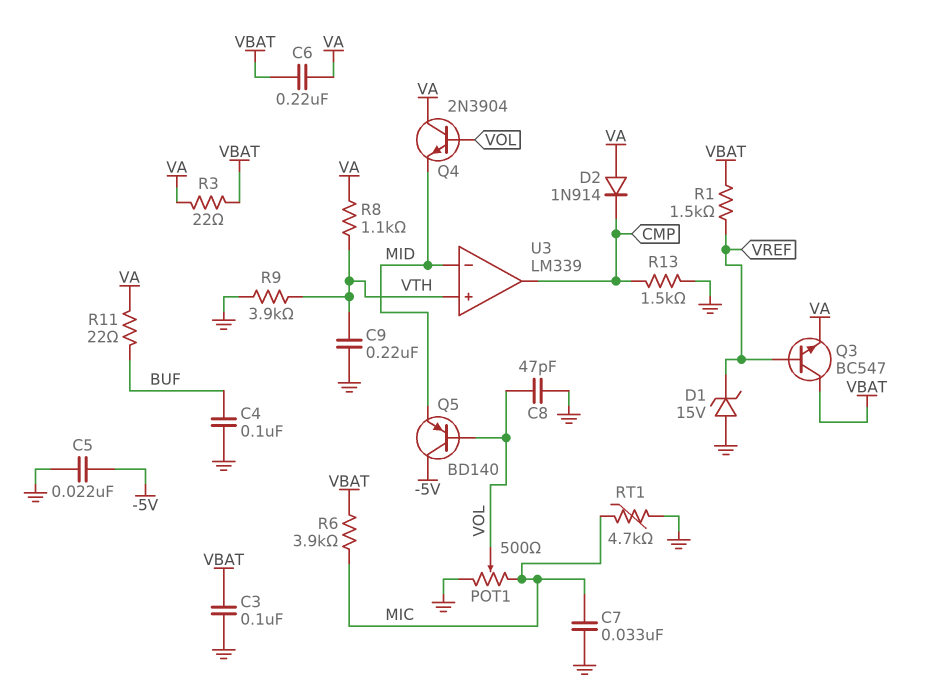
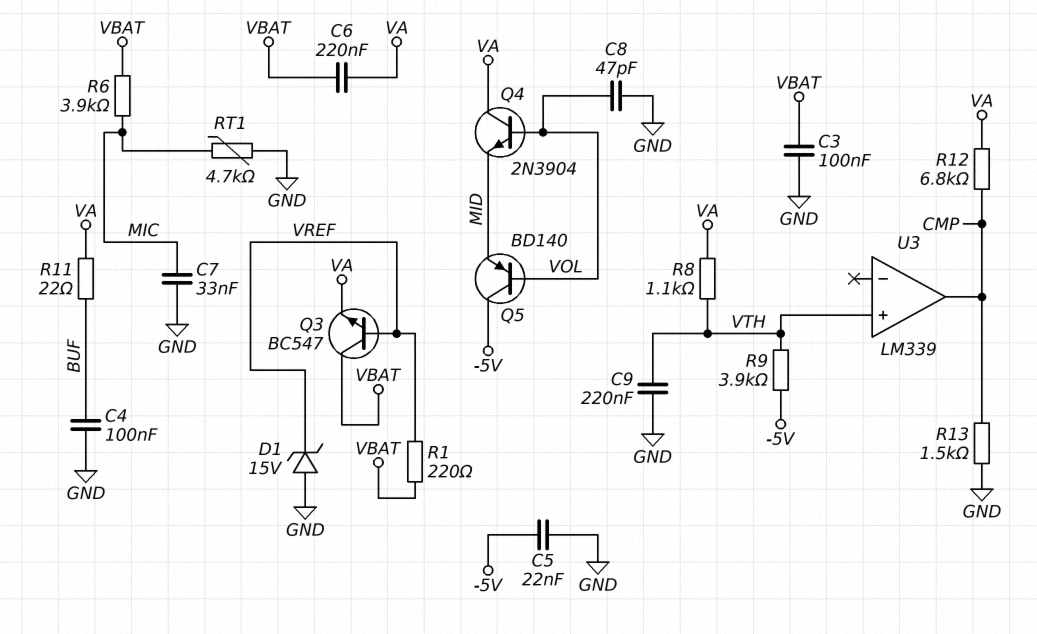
D2: diode 1N914 (A VA, K CMP) -> none
POT1: 500 (GND, MIC, wiper VOL) -> none
R1: 1.5k (VBAT, VREF) -> 220 (VBAT, VREF)
R3: 22 (VA, VBAT) -> none
R9: 3.9k (GND, VTH) -> 3.9k (-5V, VTH)
R12: none -> 6.8k (CMP, VA)
U3 pin in-: MID -> none

